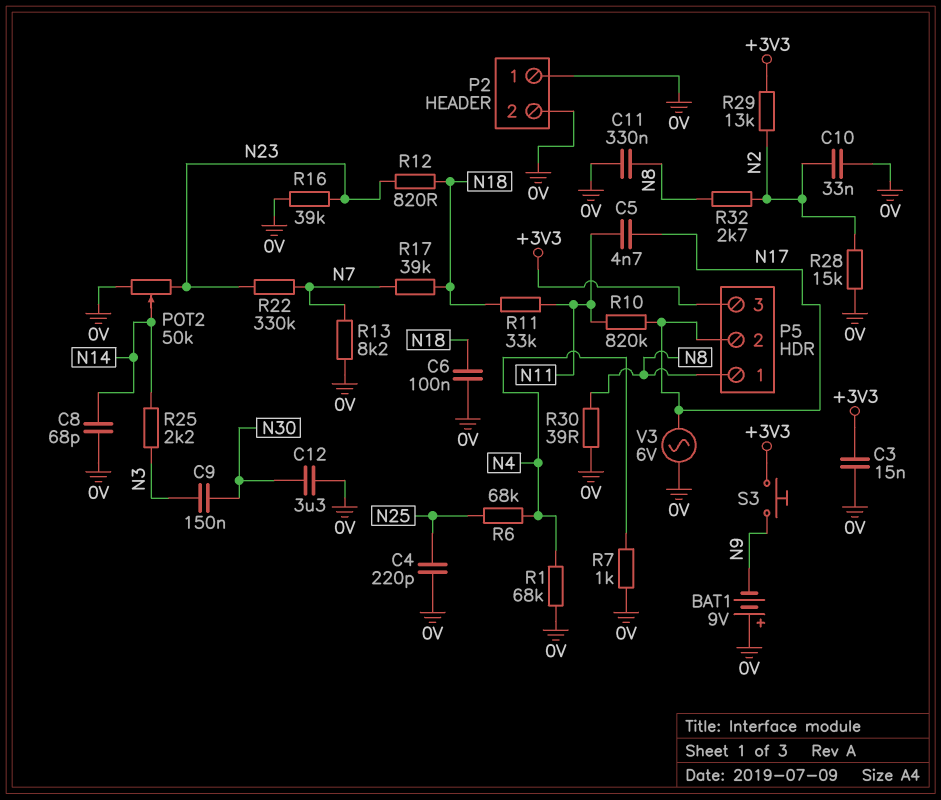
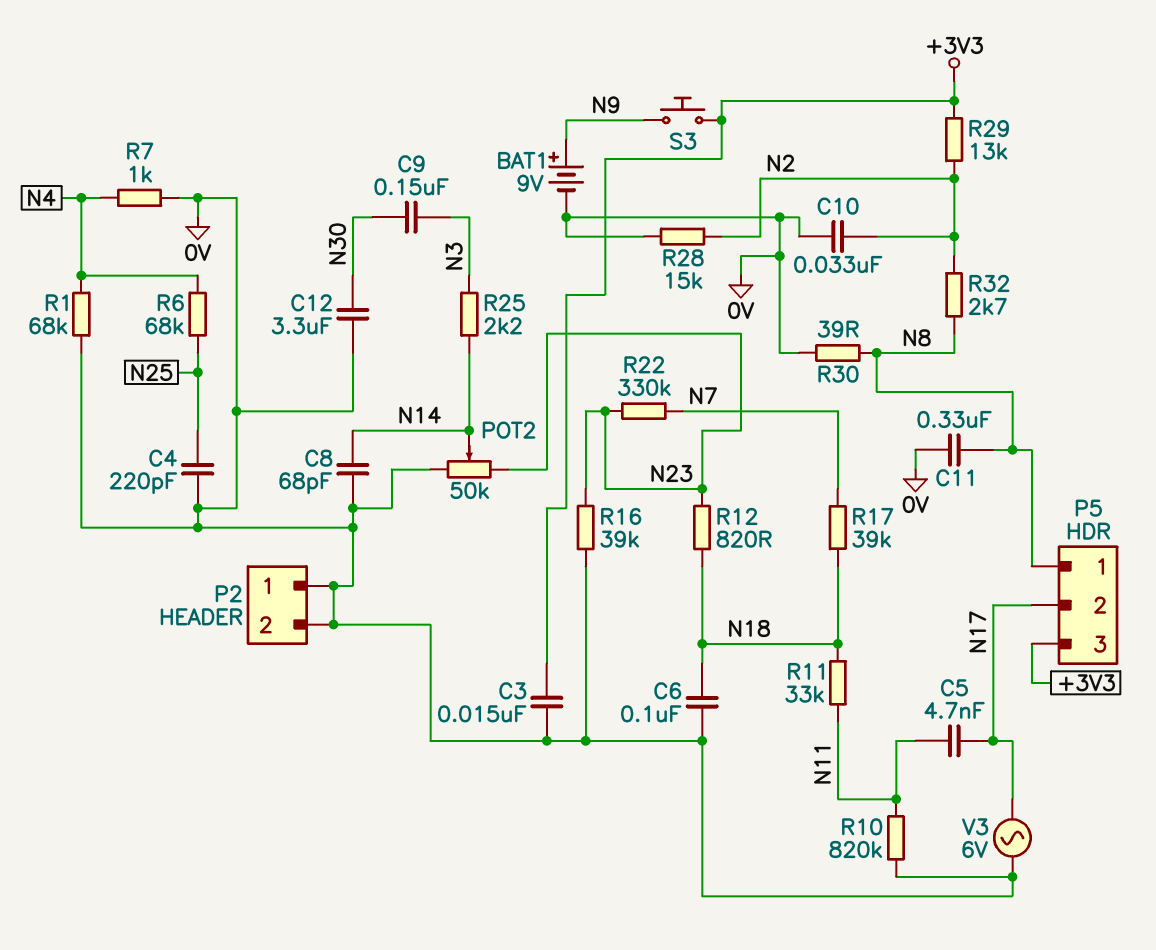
BAT1: 9V (plus 0V, minus N9) -> 9V (plus N9, minus 0V)
R10: 820k (N11, N17) -> 820k (0V, N11)
R13: 8.2k (0V, N7) -> none

